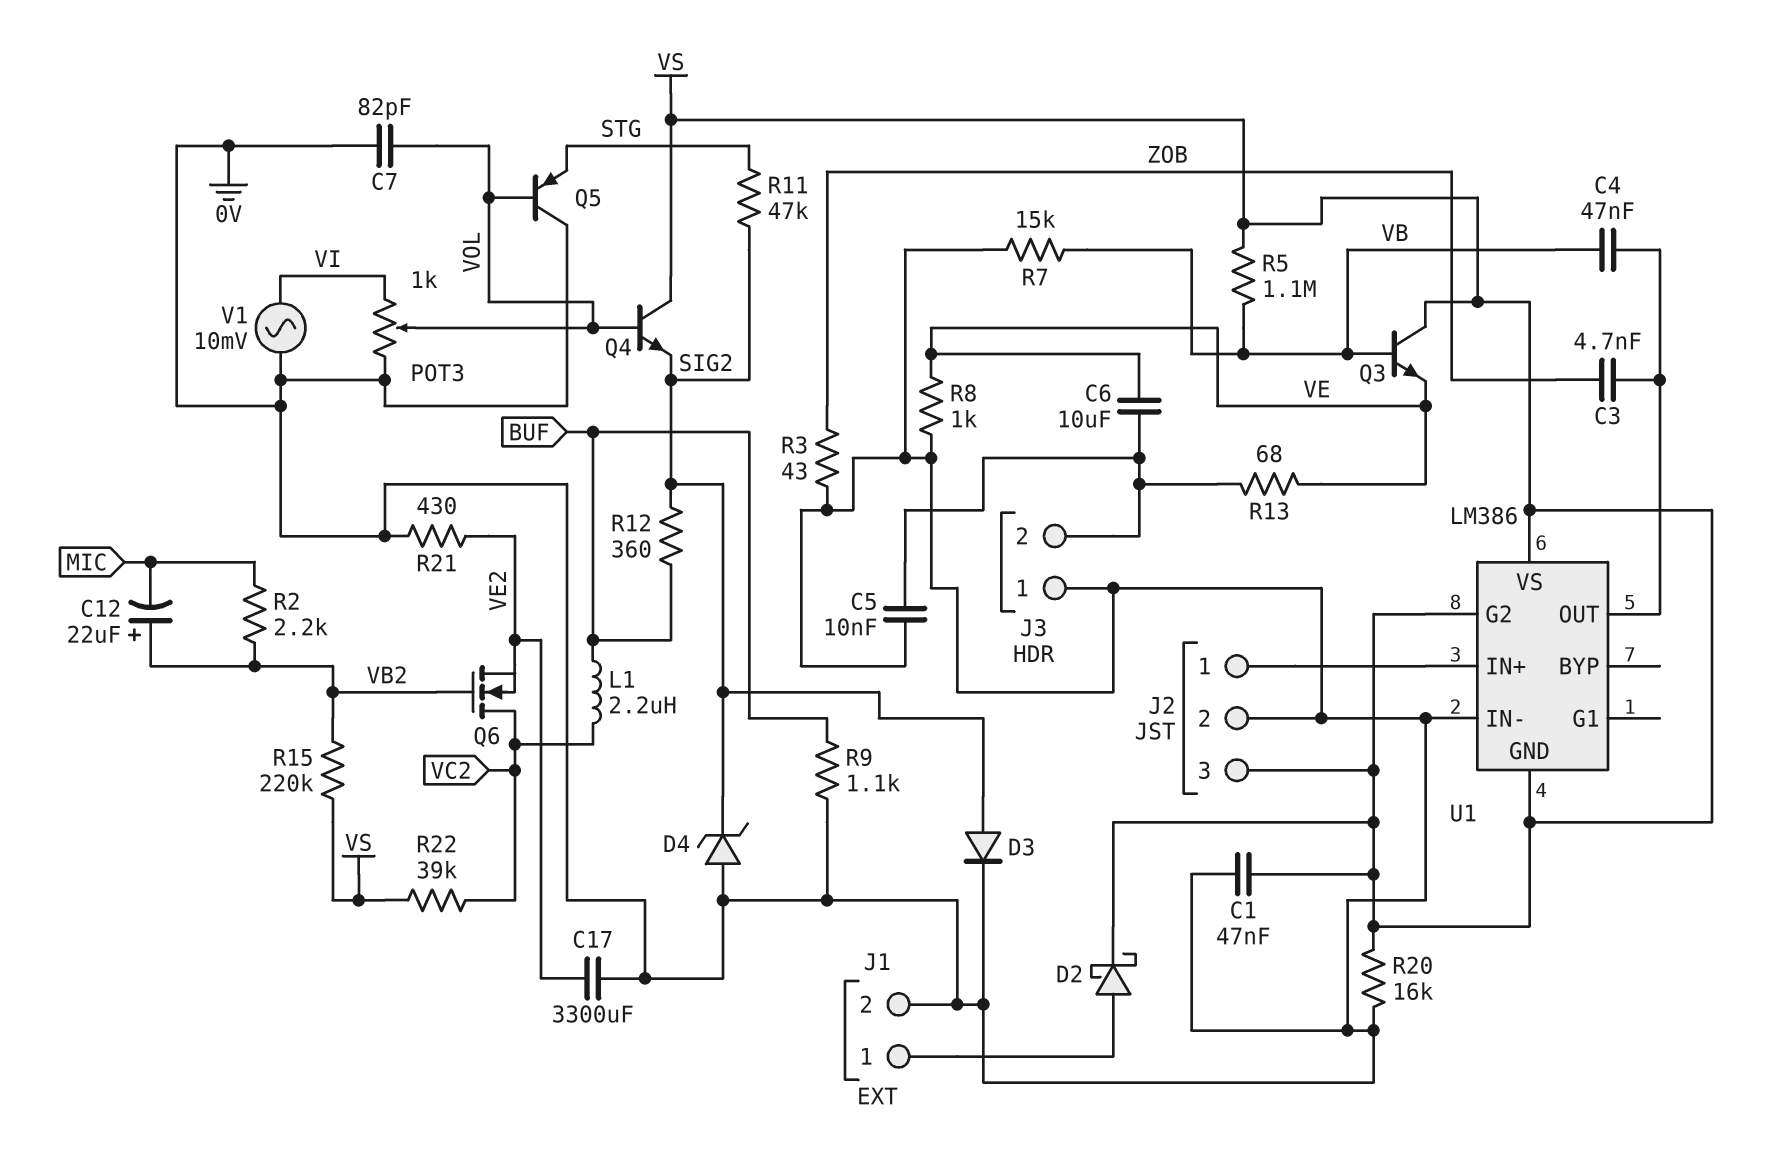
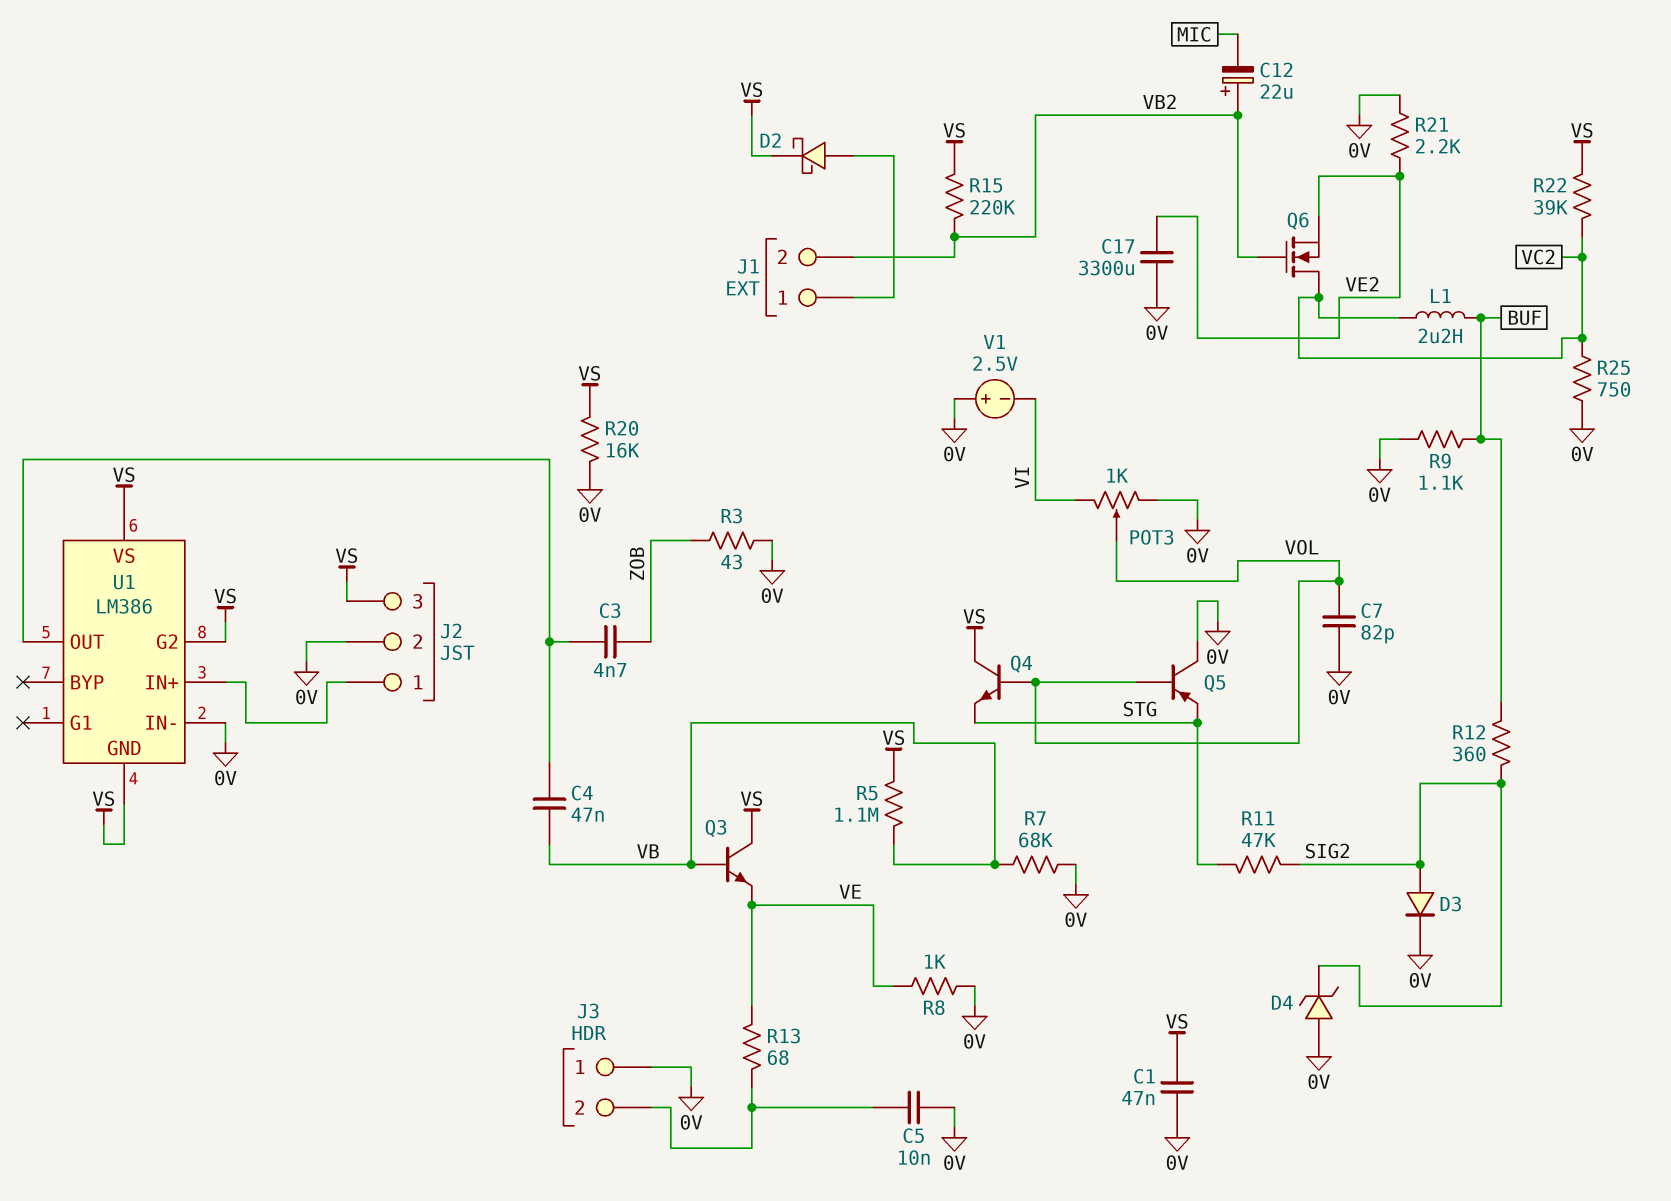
C6: 10uF (J3/2, VE) -> none
J1 pin 2: 0V -> VB2
Q4: NPN (B VOL, C VS, E SIG2) -> NPN (B VOL, C VS, E STG)
R2: 2.2k (MIC, VB2) -> none
R7: 15k (0V, VB) -> 68k (0V, VB)
R21: 430 (0V, VE2) -> 2.2k (0V, VE2)
R25: none -> 750 (0V, VC2)
V1: AC 10mV (0V, VI) -> 2.5V (plus 0V, minus VI)

